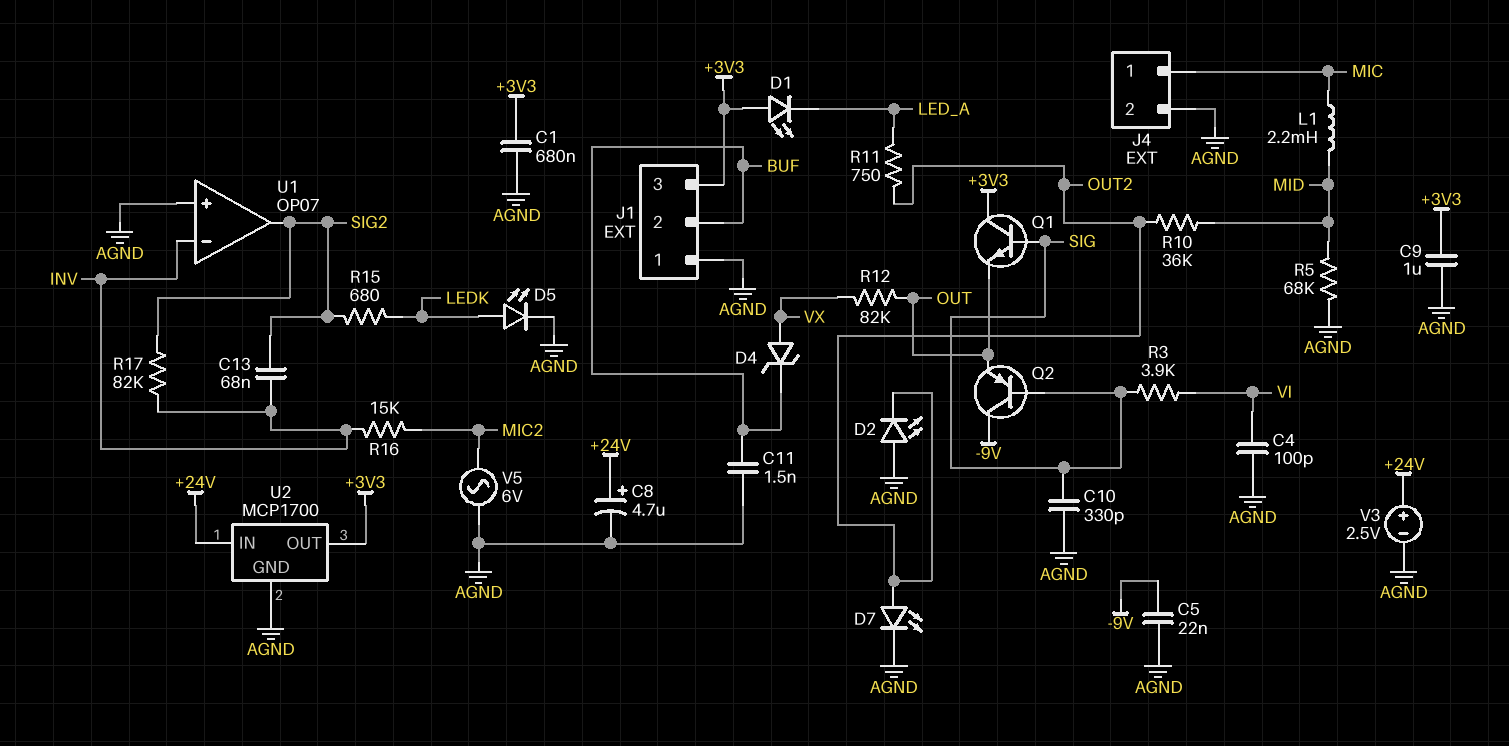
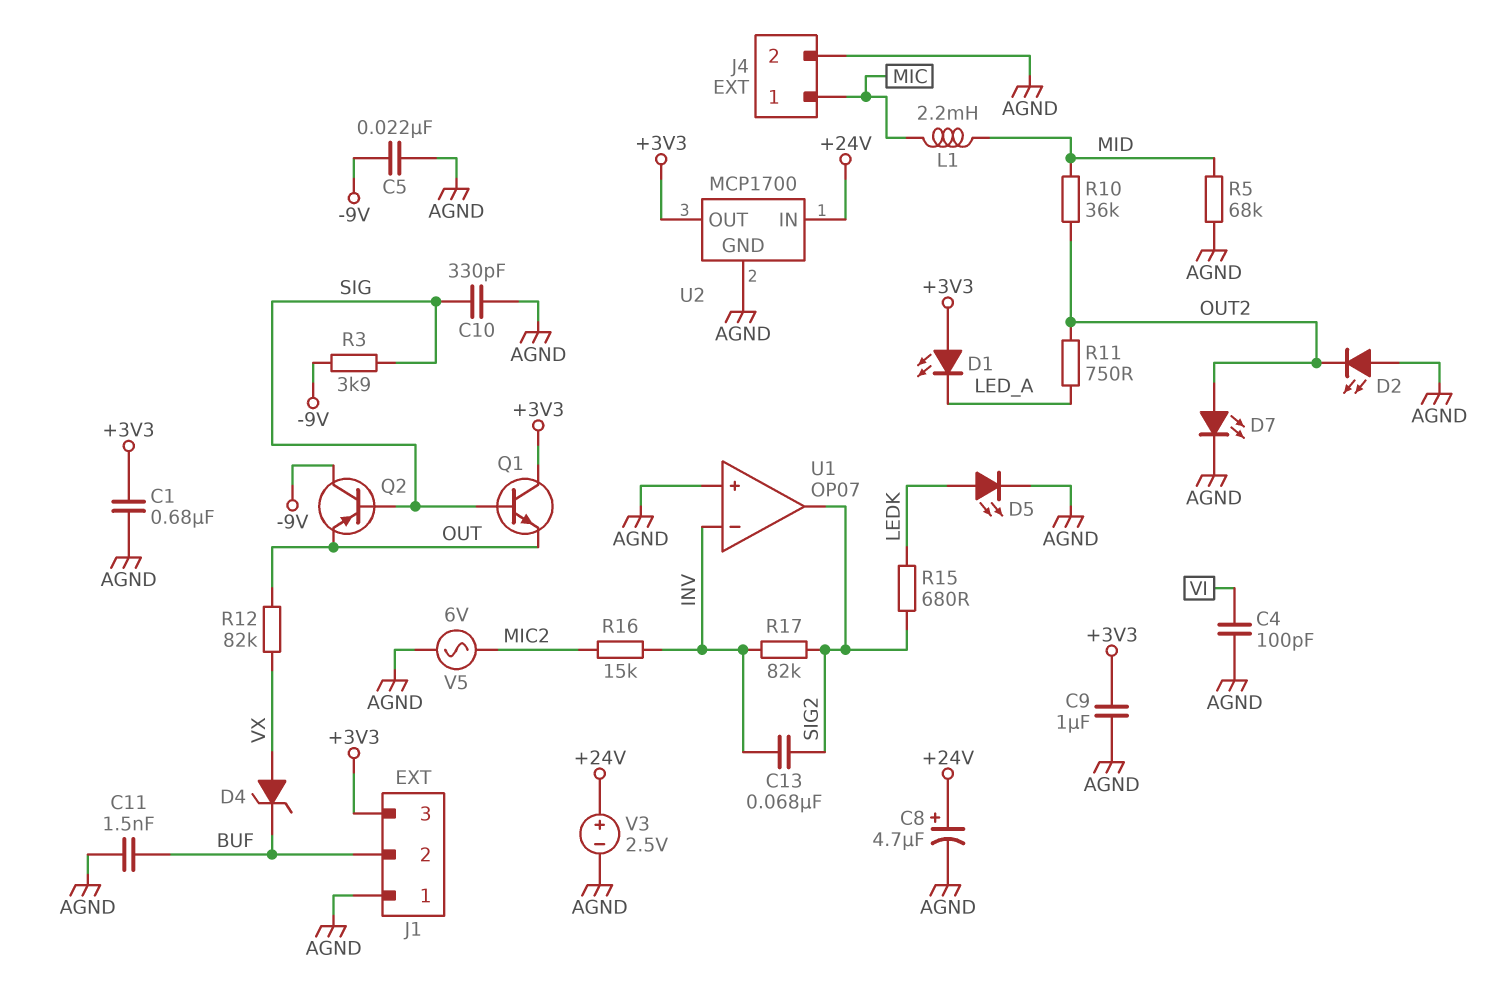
R3: 3.9k (SIG, VI) -> 3.9k (-9V, SIG)

